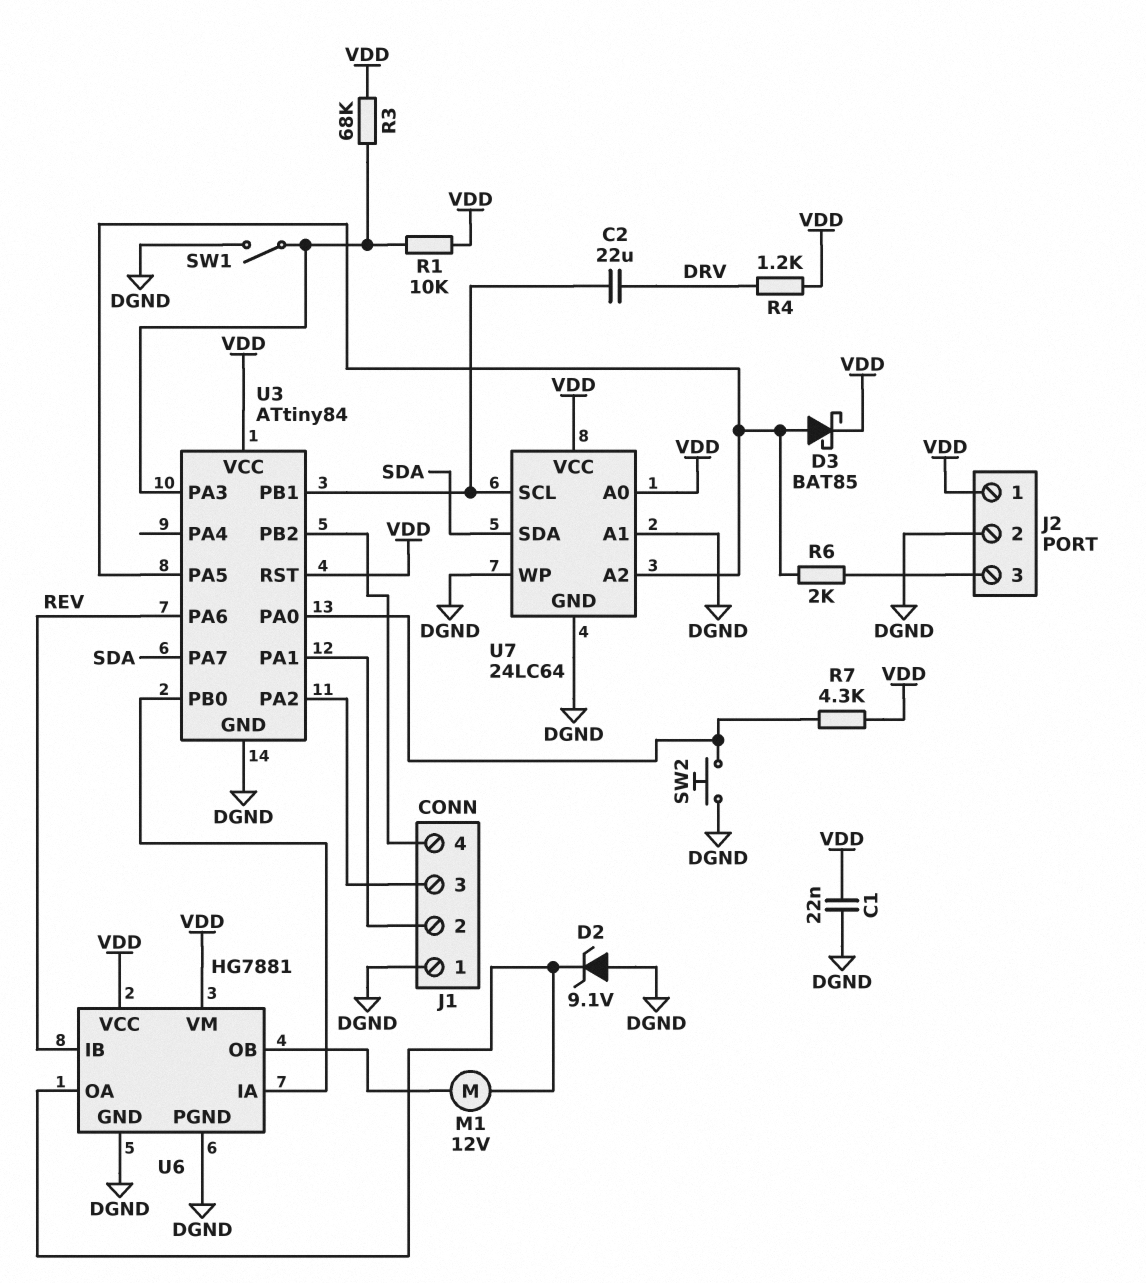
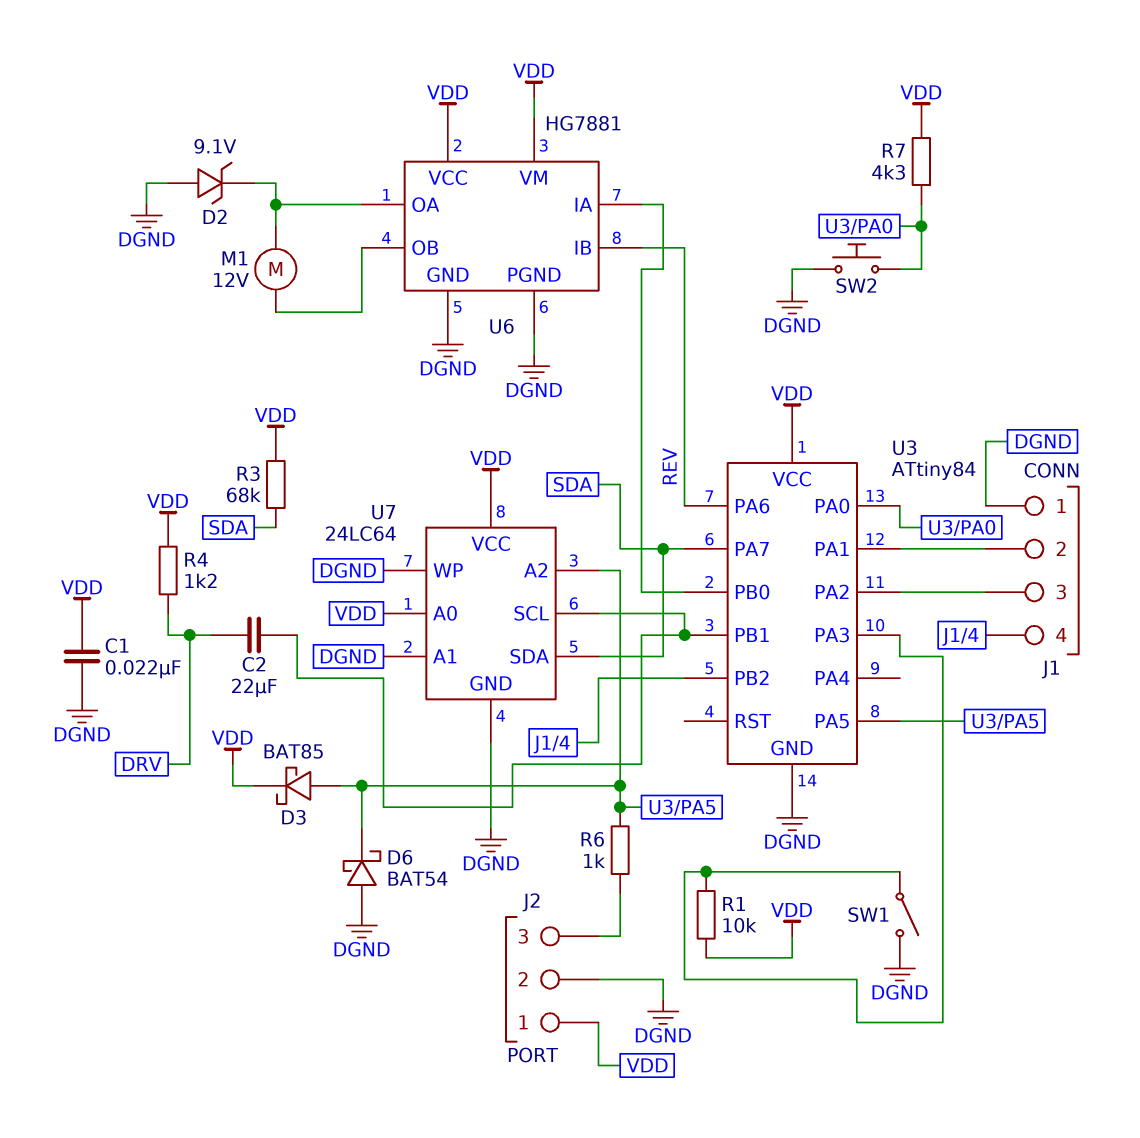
D6: none -> schottky BAT54 (A DGND, K U3/PA5)
R3: 68k (U3/PA3, VDD) -> 68k (SDA, VDD)
R6: 2k (J2/3, U3/PA5) -> 1k (J2/3, U3/PA5)
U3 pin RST: VDD -> none

